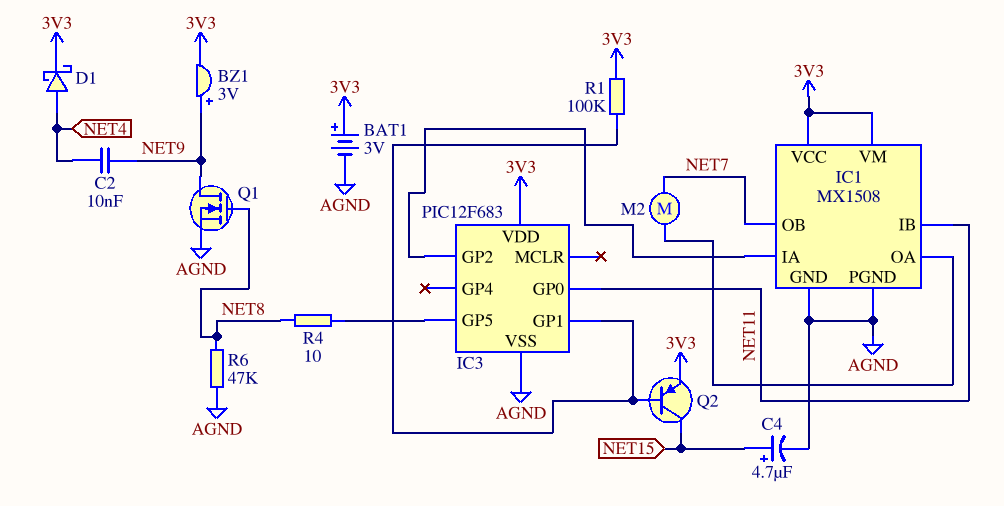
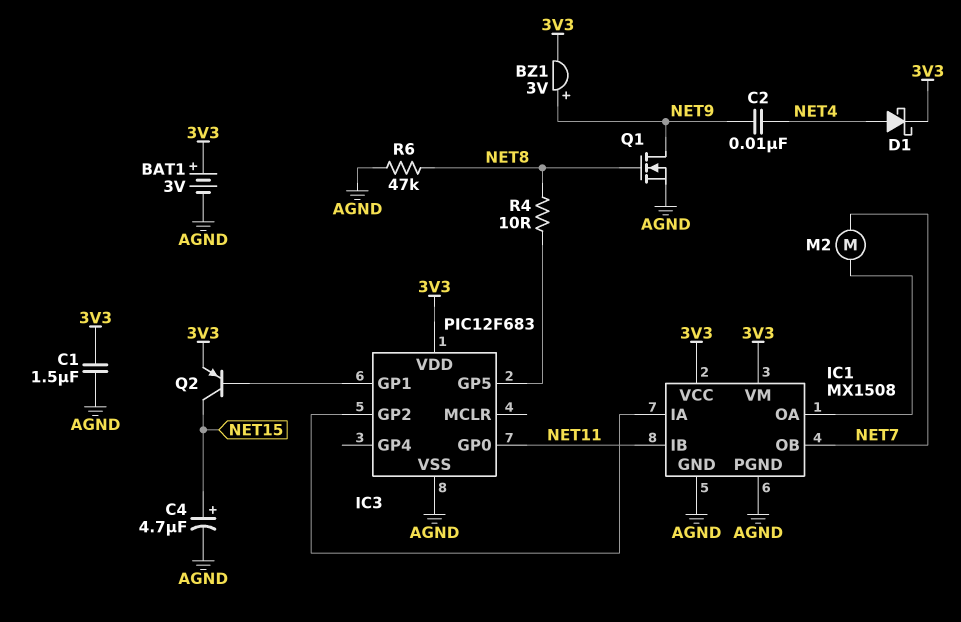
C1: none -> 1.5uF (3V3, AGND)
R1: 100k (3V3, IC3/GP1) -> none

